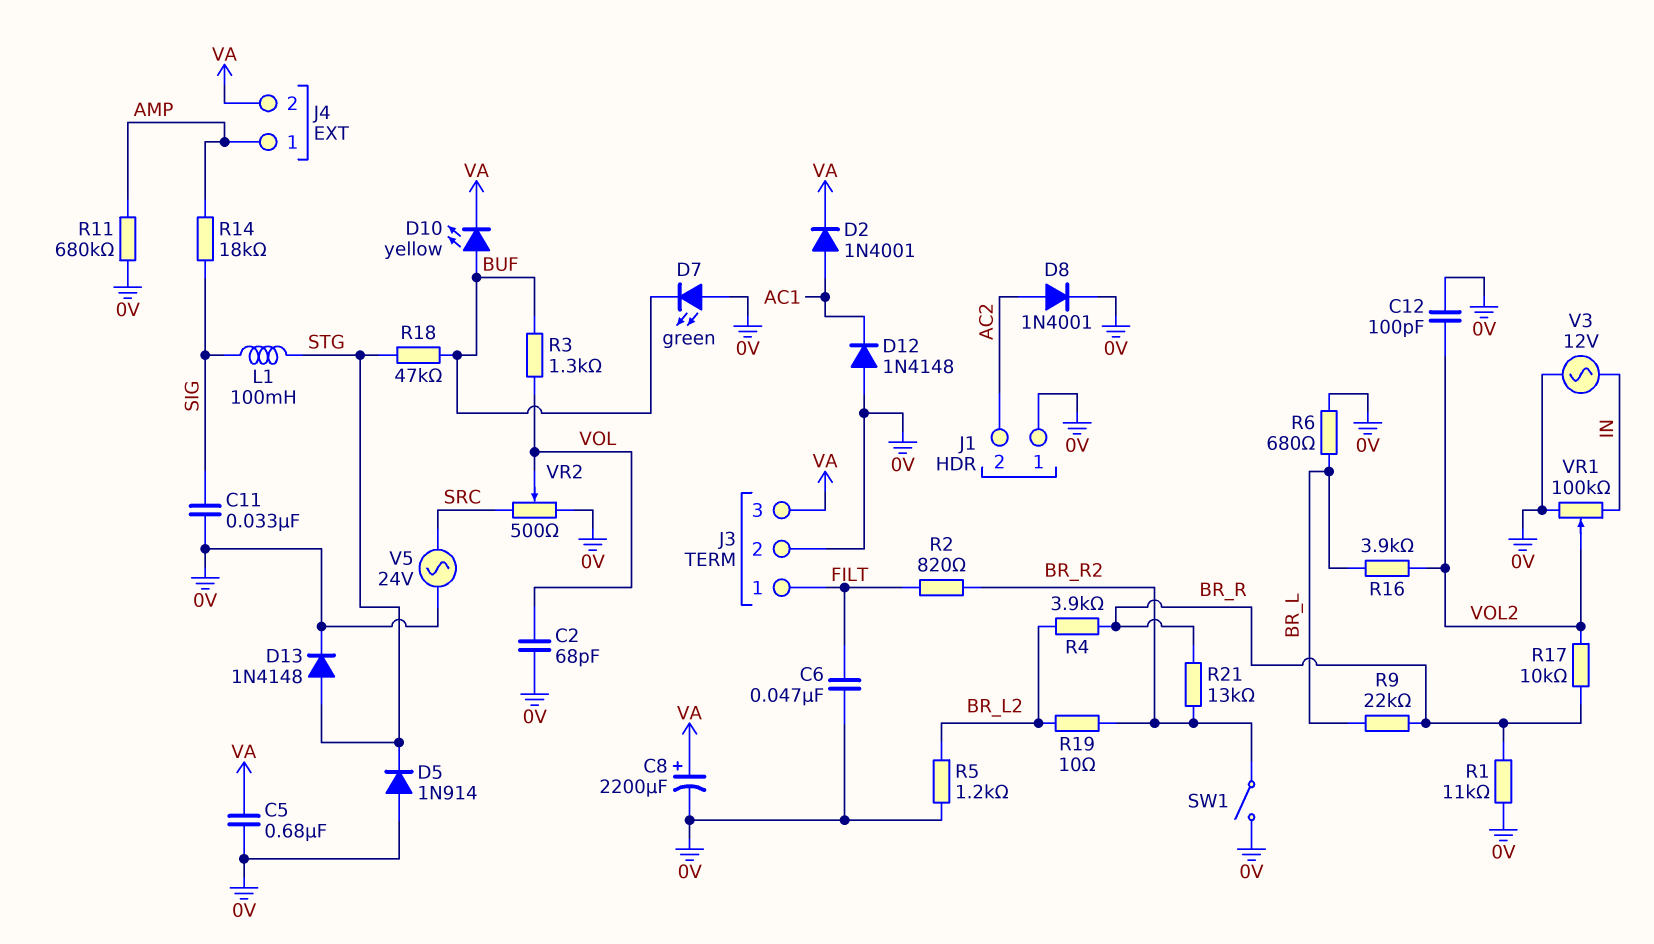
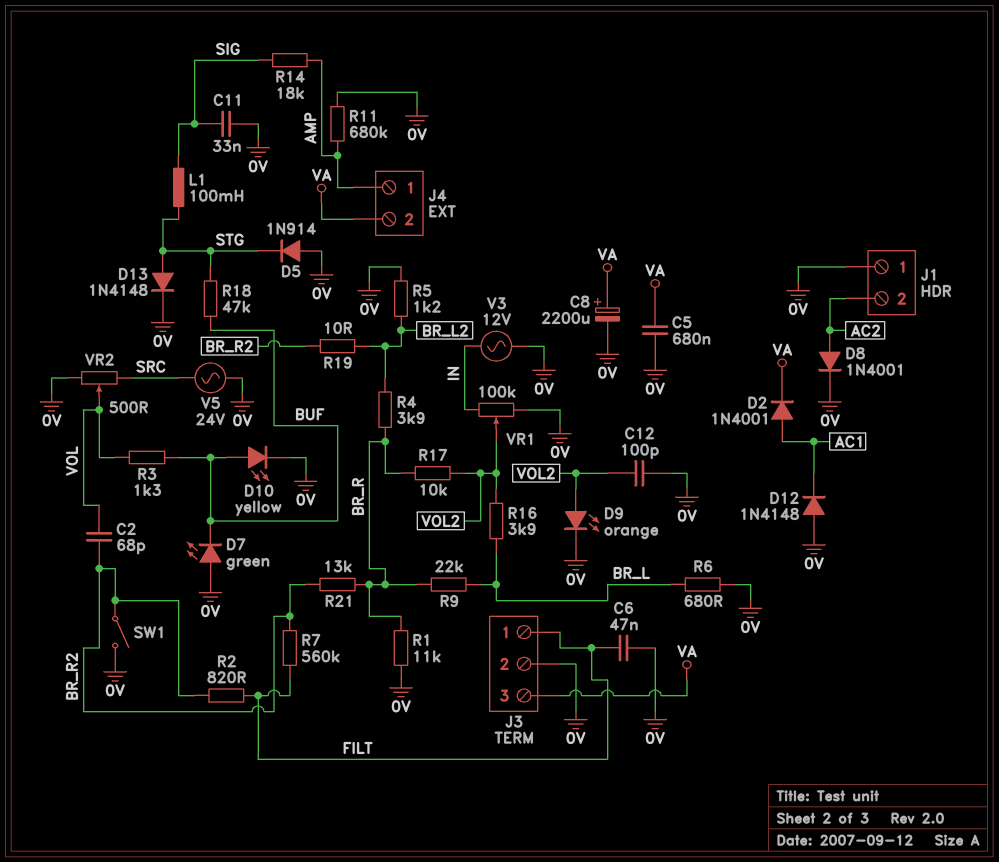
C2: 68pF (0V, VOL) -> 68pF (BR_R2, VOL)
D9: none -> LED orange (A VOL2, K 0V)
D10: LED yellow (A BUF, K VA) -> LED yellow (A BUF, K 0V)
R7: none -> 560k (BR_R2, FILT)

